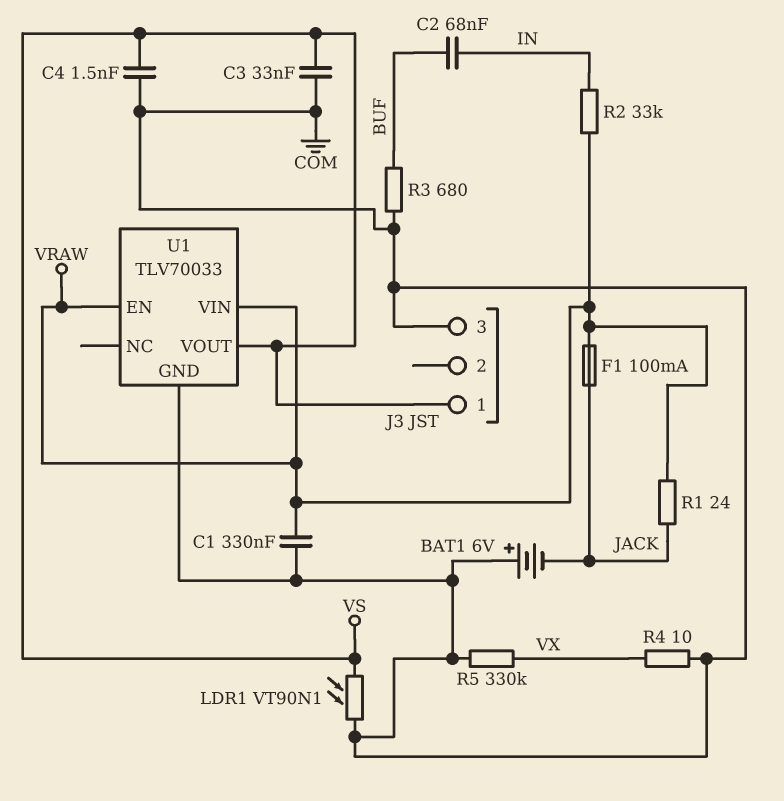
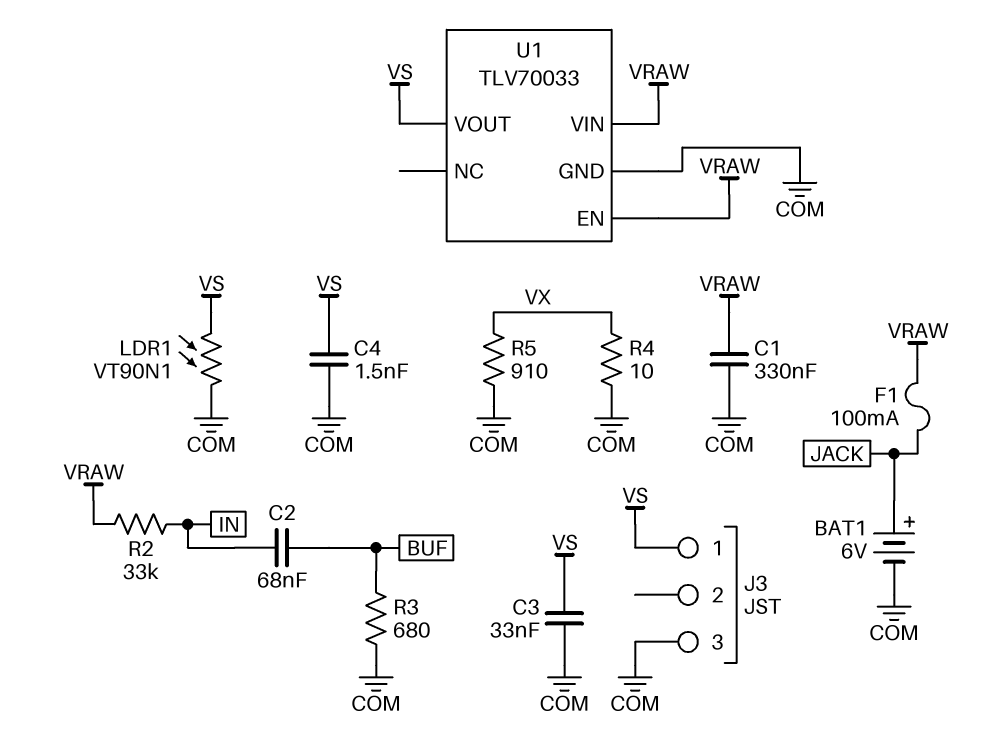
BAT1: 6V (plus COM, minus JACK) -> 6V (plus JACK, minus COM)
R1: 24 (JACK, VRAW) -> none
R5: 330k (COM, VX) -> 910 (COM, VX)

